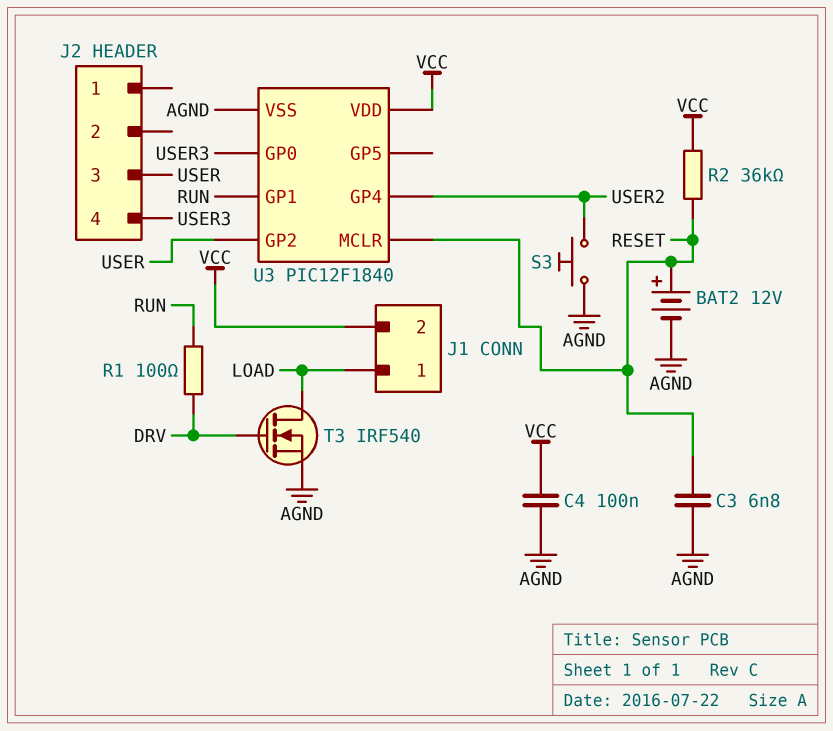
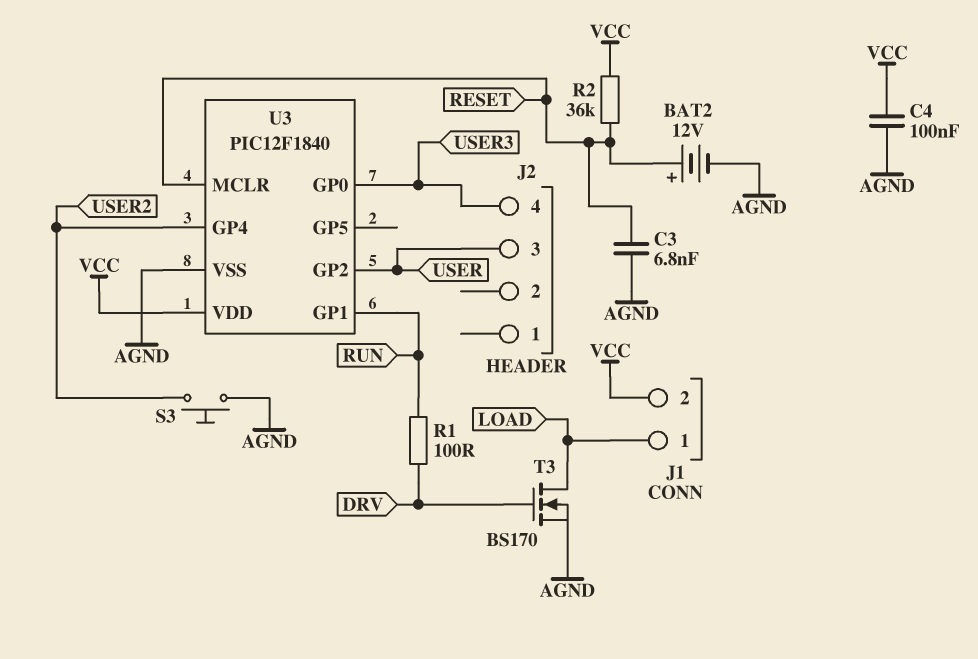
T3: NMOS IRF540 (G DRV, D LOAD, S AGND) -> NMOS BS170 (G DRV, D LOAD, S AGND)

